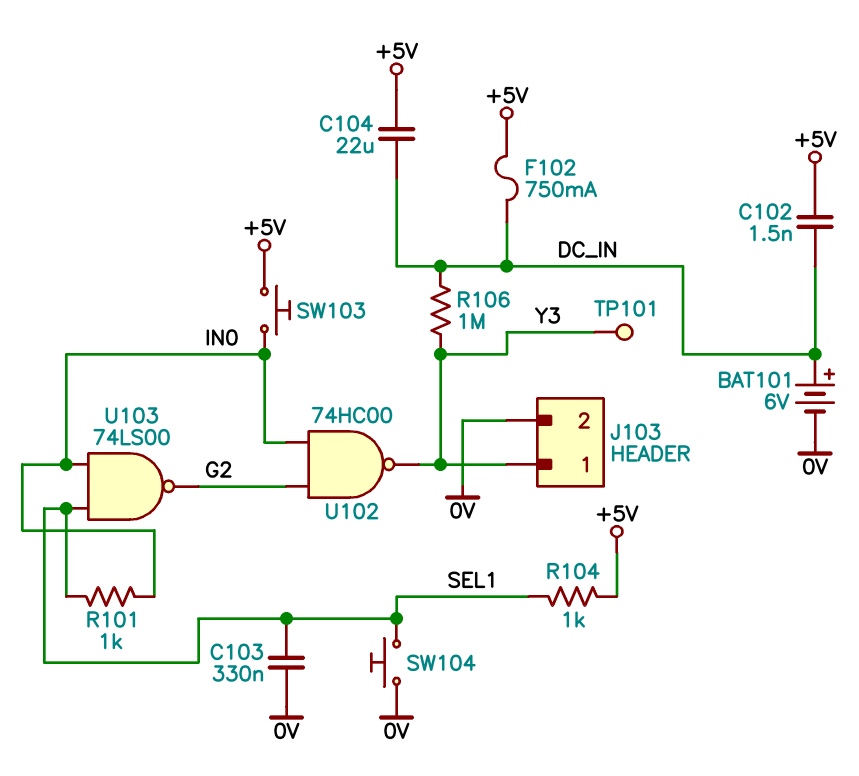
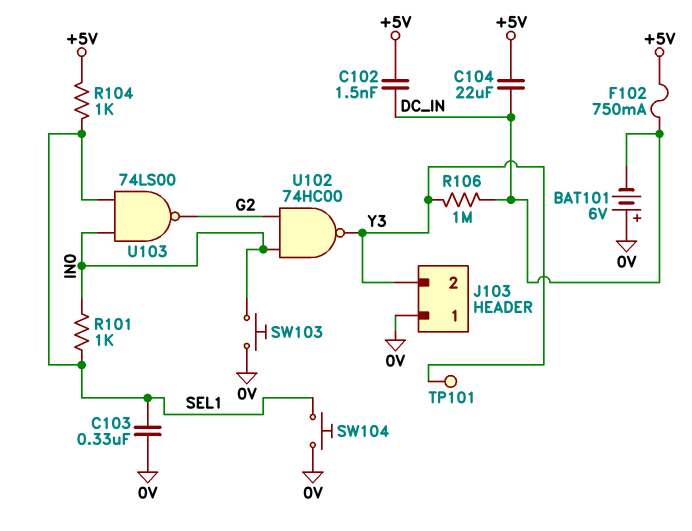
BAT101: 6V (plus DC_IN, minus 0V) -> 6V (plus 0V, minus DC_IN)
J103 pin 1: Y3 -> 0V
J103 pin 2: 0V -> Y3
SW103: button (+5V, IN0) -> button (0V, IN0)

